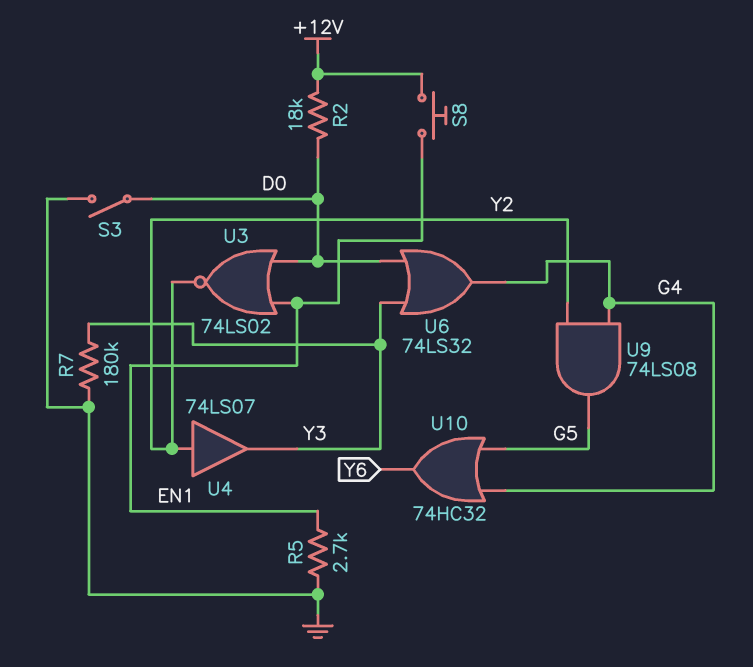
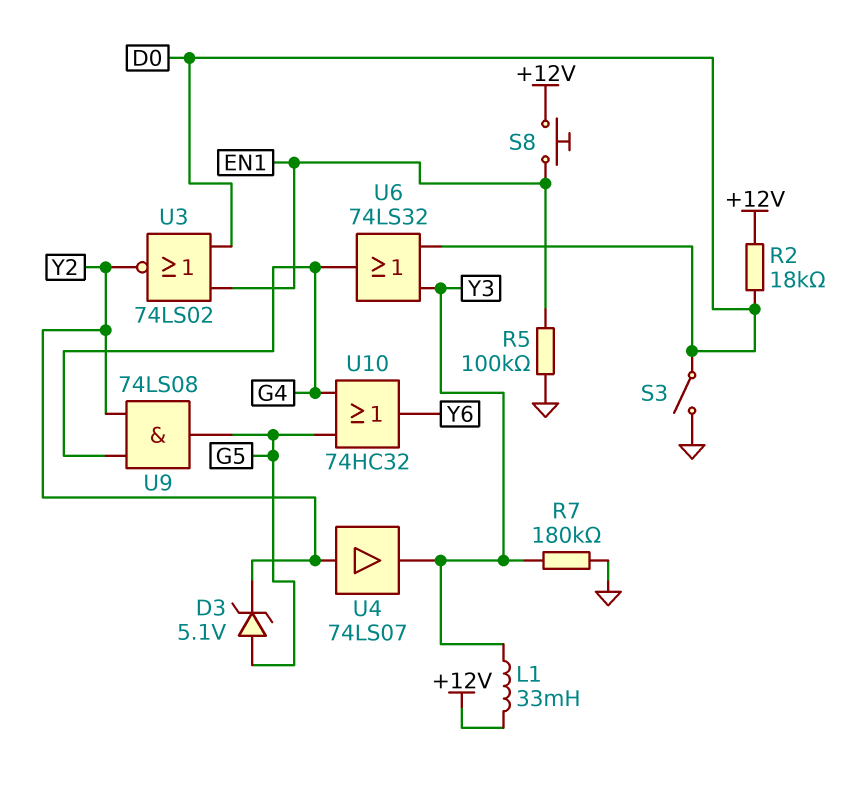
D3: none -> zener 5.1V (A G5, K Y2)
L1: none -> 33mH (+12V, Y3)
R5: 2.7k (EN1, GND) -> 100k (EN1, GND)

